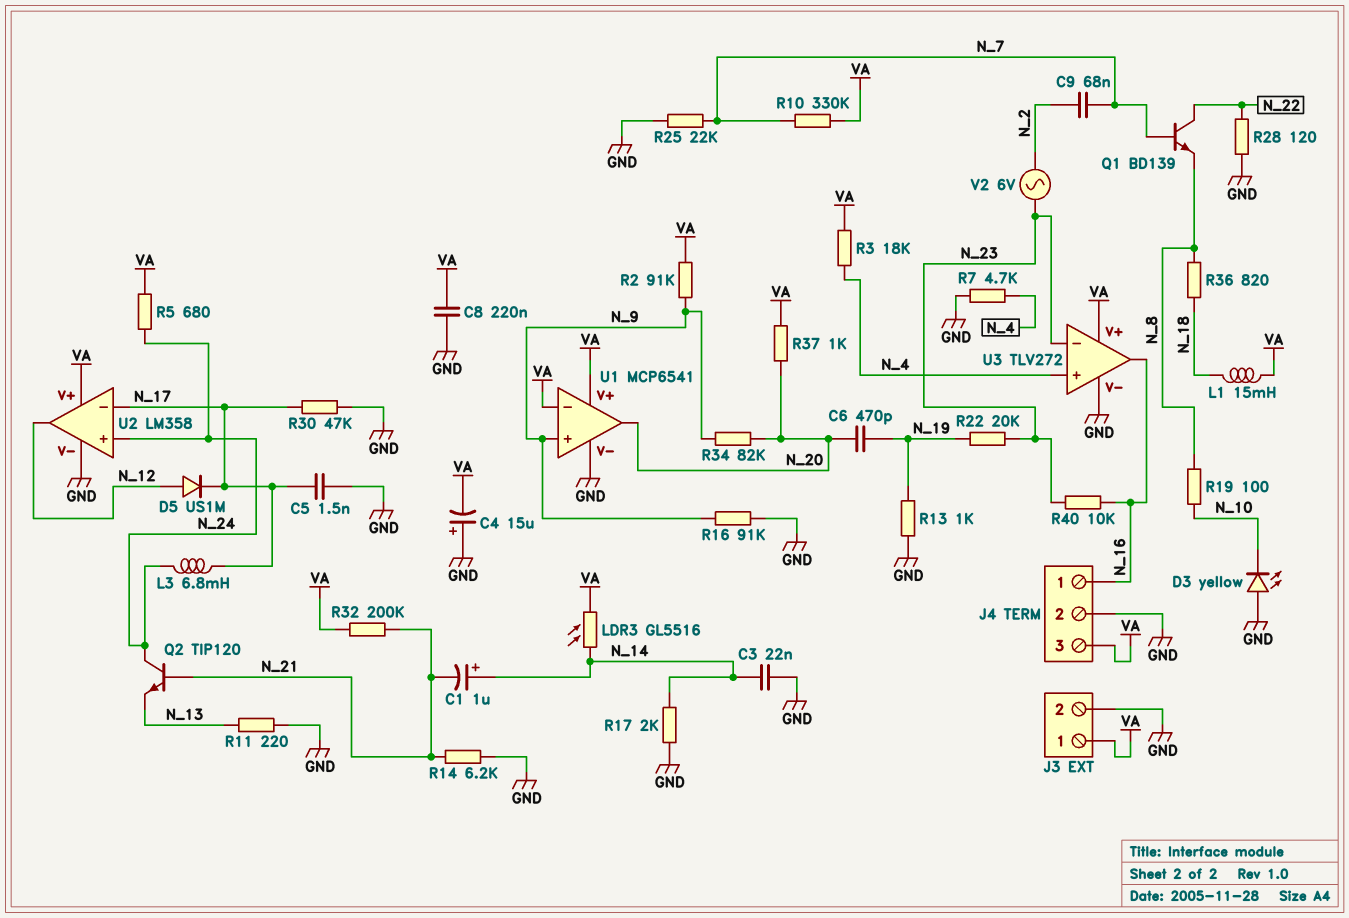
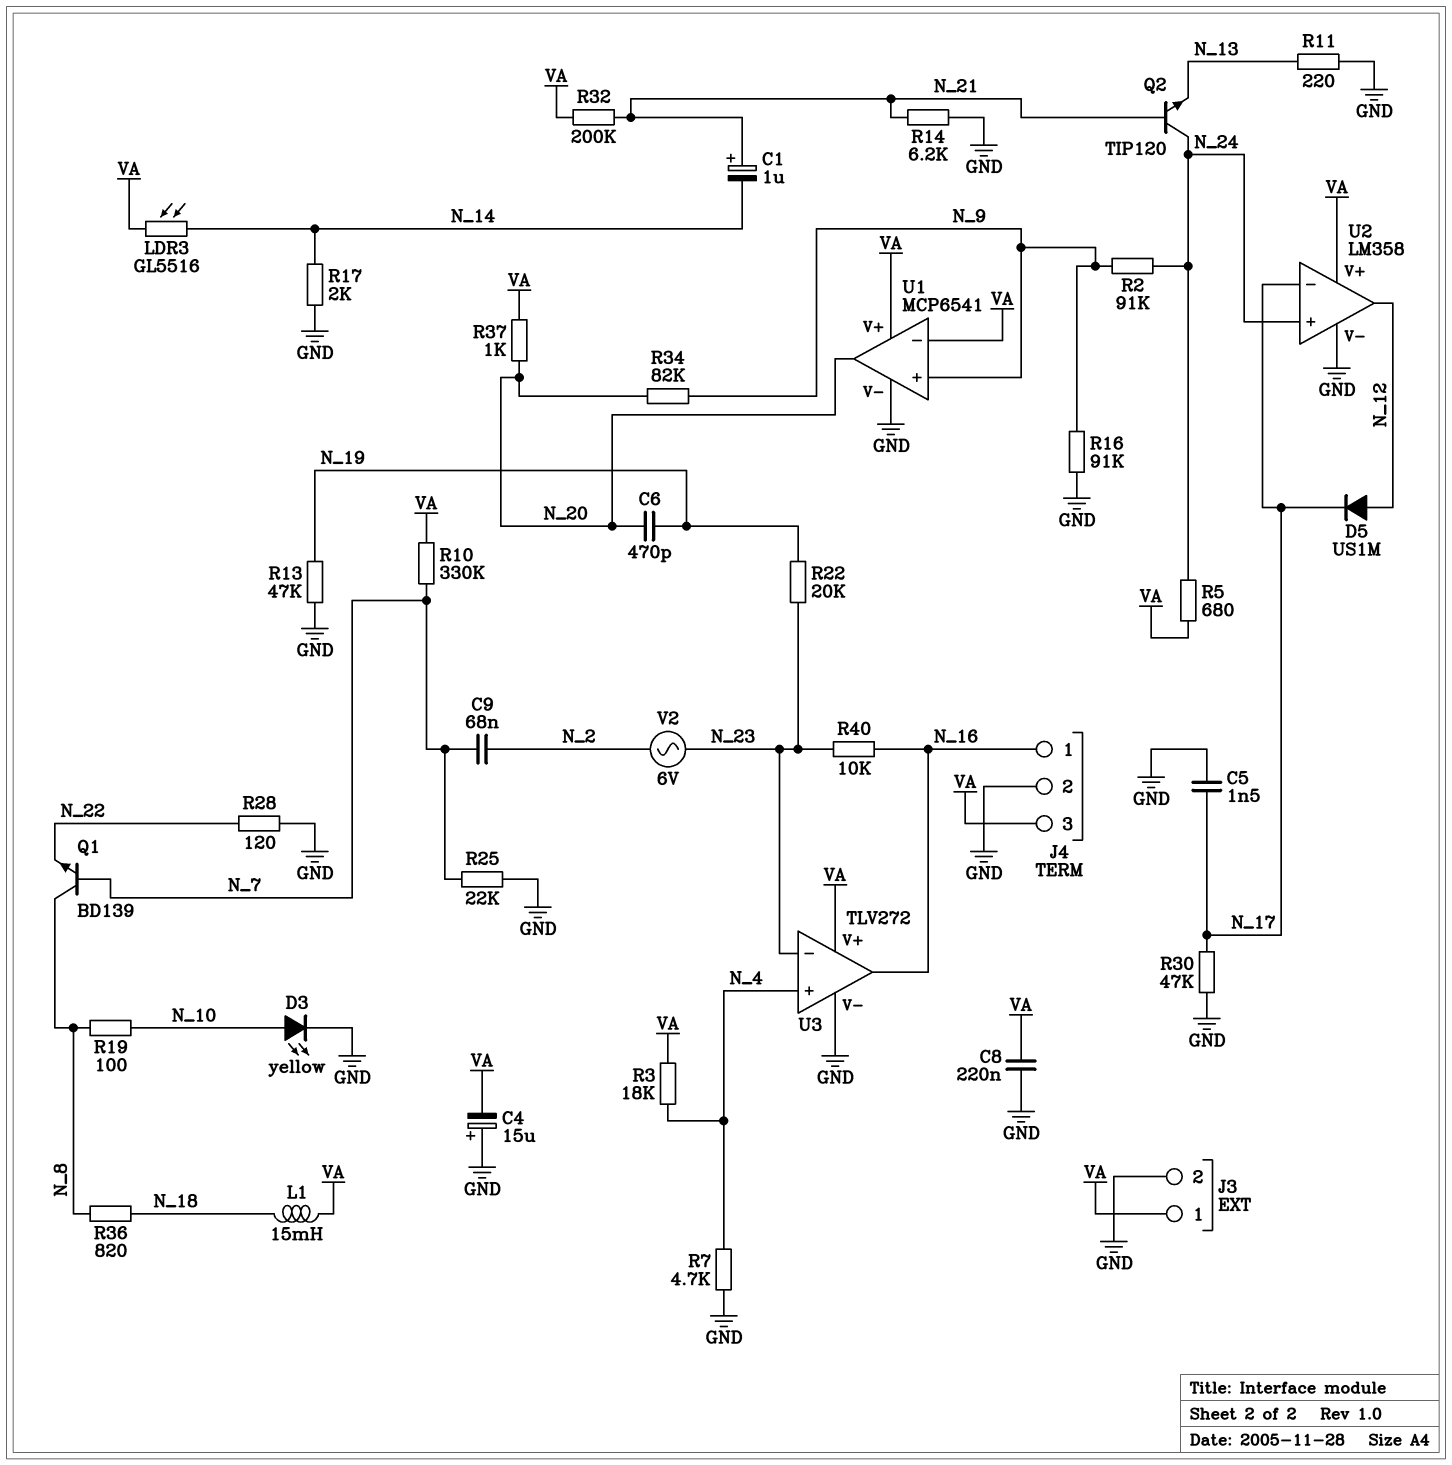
C1: 1uF (plus N_14, minus N_21) -> 1uF (plus N_21, minus N_14)
C3: 22nF (GND, N_14) -> none
D3: LED yellow (A GND, K N_10) -> LED yellow (A N_10, K GND)
L3: 6.8mH (N_17, N_24) -> none
Q1: NPN BD139 (B N_7, C N_22, E N_8) -> NPN BD139 (B N_7, C N_8, E N_22)
R2: 91k (N_9, VA) -> 91k (N_9, N_24)
R13: 1k (GND, N_19) -> 47k (GND, N_19)

